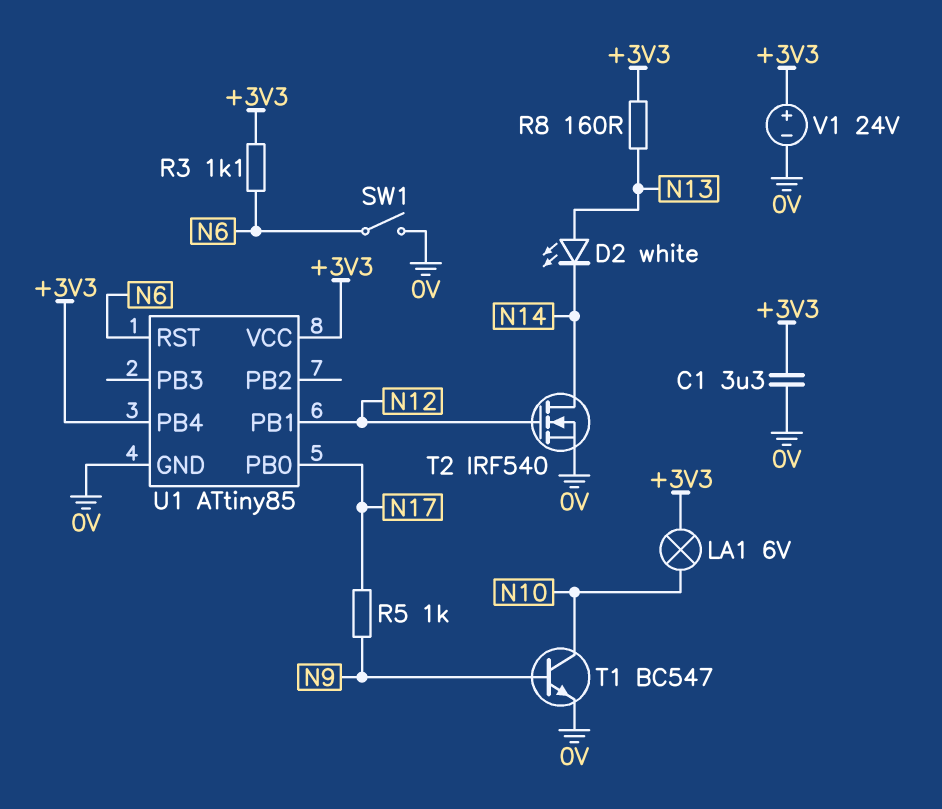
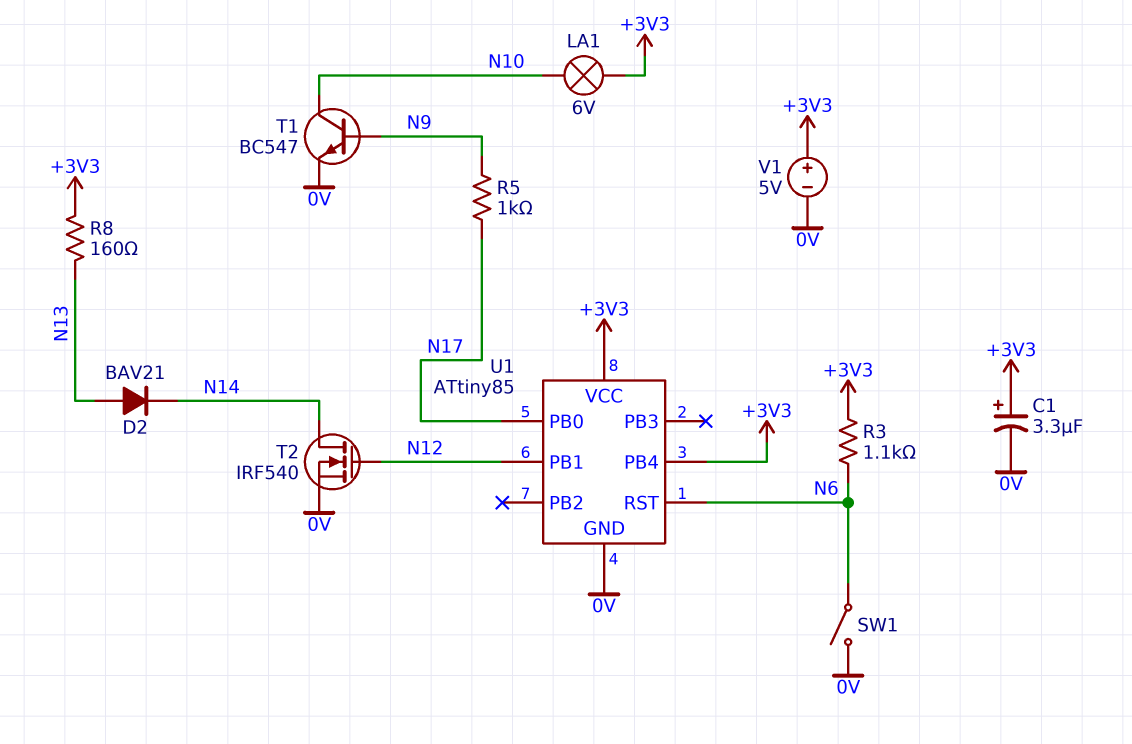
C1: 3.3uF (+3V3, 0V) -> 3.3uF (plus +3V3, minus 0V)
D2: LED white (A N13, K N14) -> diode BAV21 (A N13, K N14)
V1: 24V (plus +3V3, minus 0V) -> 5V (plus +3V3, minus 0V)

